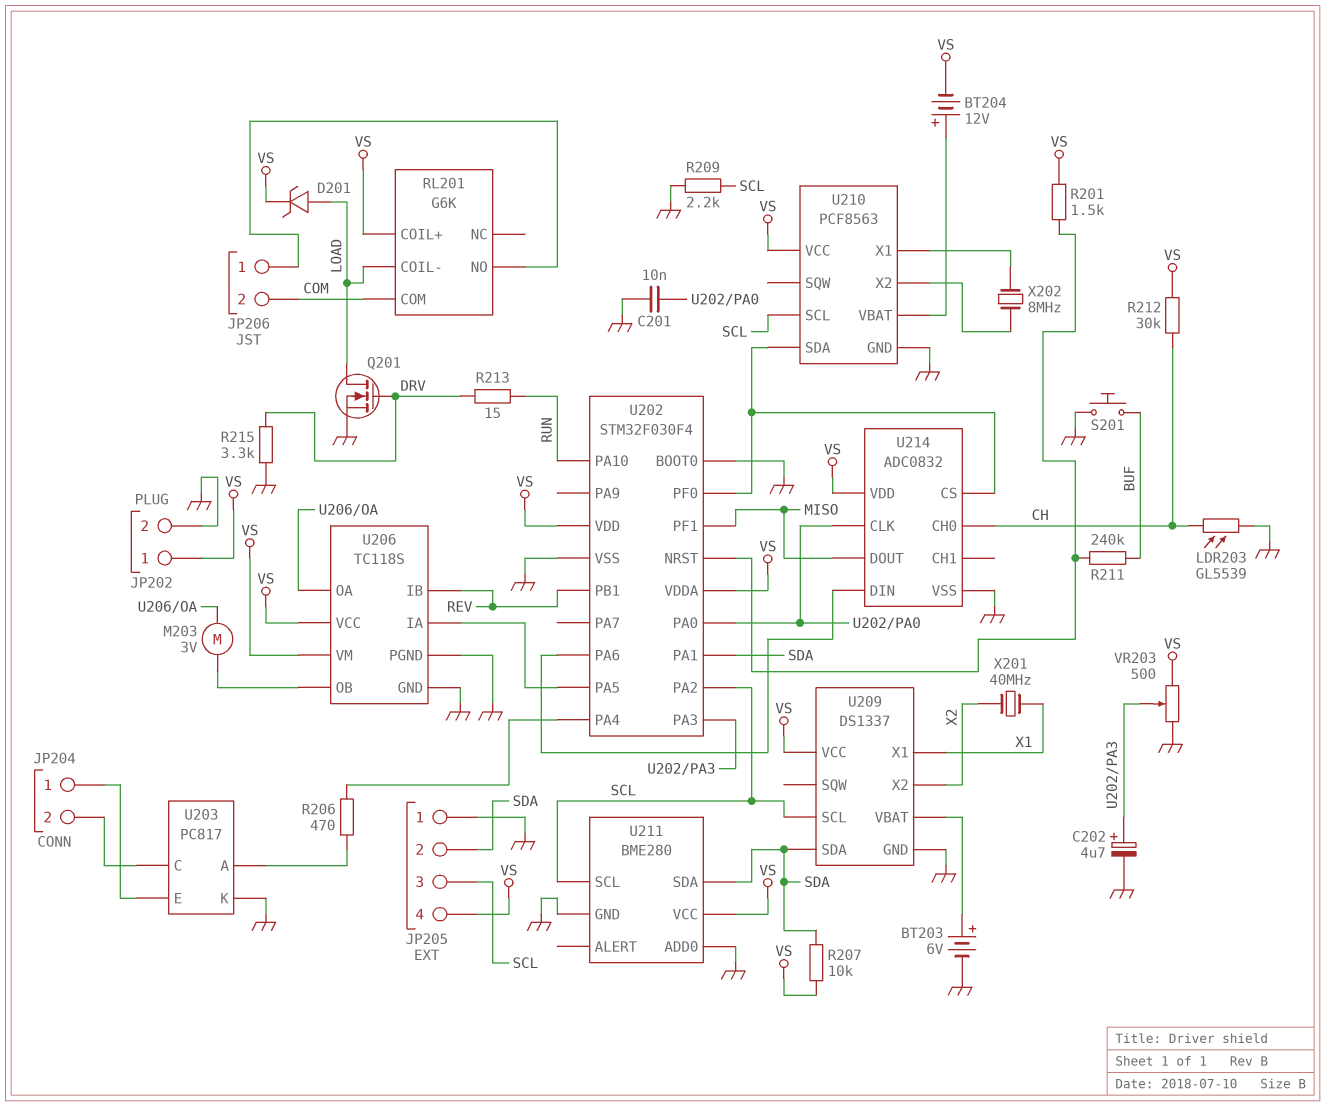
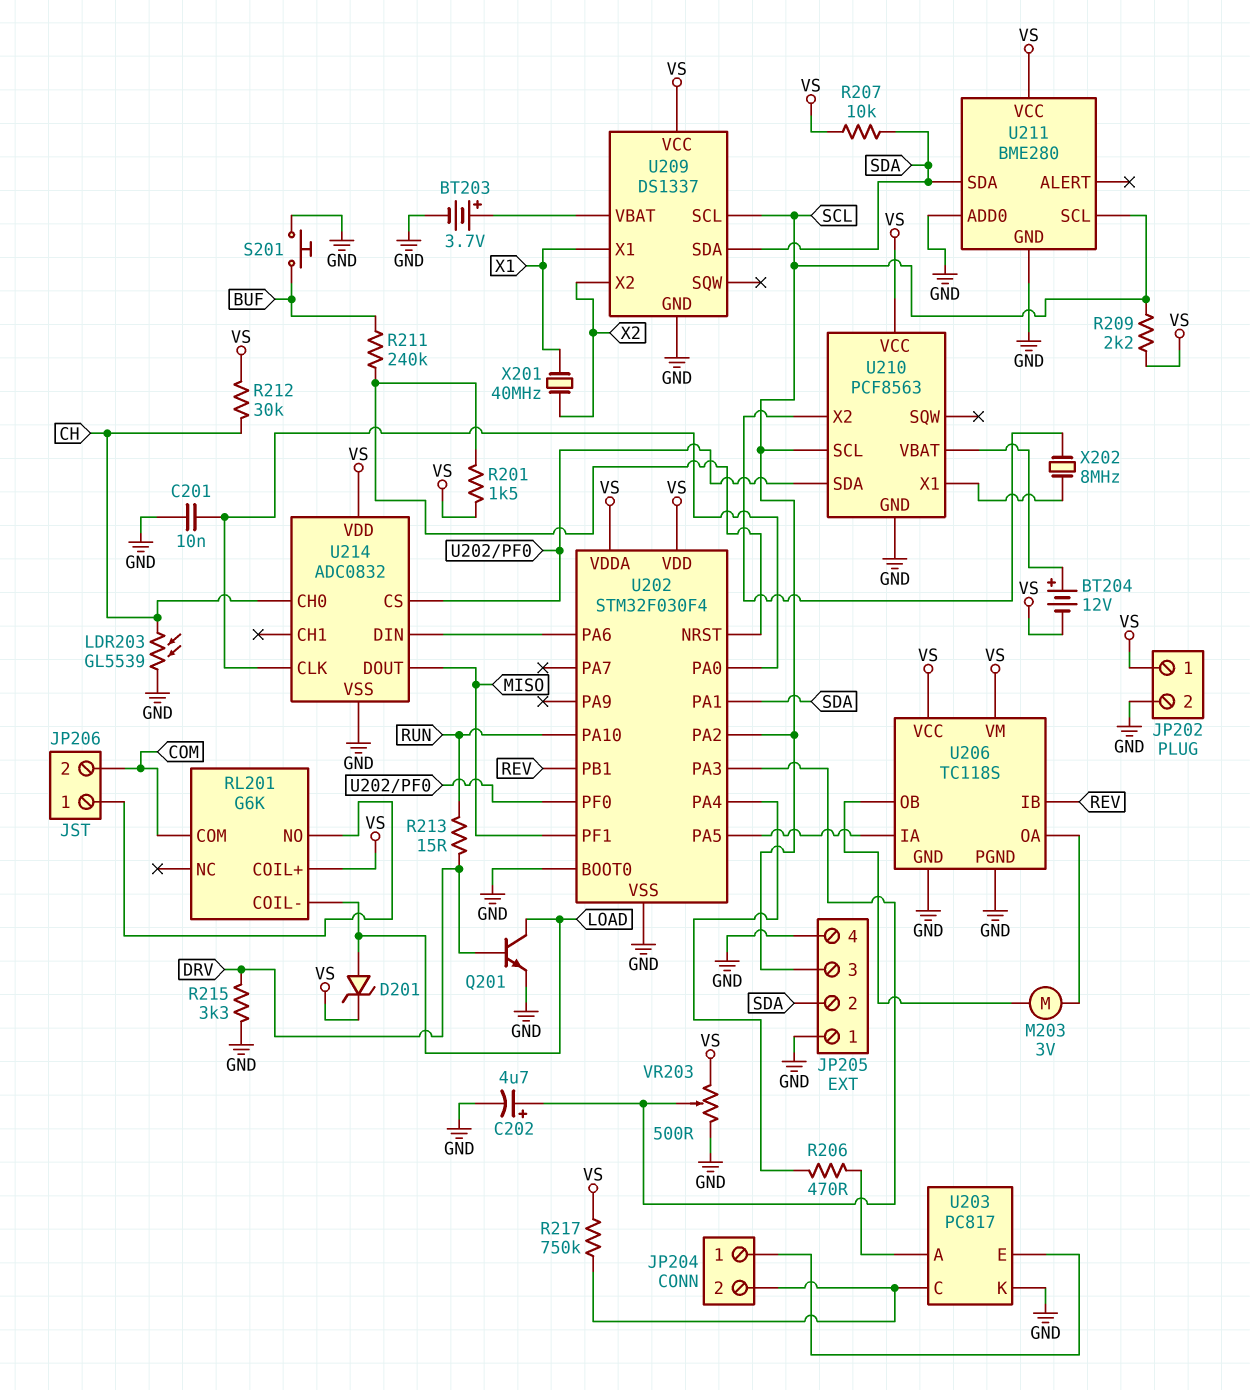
BT203: 6V (plus U209/VBAT, minus GND) -> 3.7V (plus U209/VBAT, minus GND)
JP205 pin 4: VS -> GND
Q201: NMOS (G DRV, D LOAD, S GND) -> NPN (B DRV, C LOAD, E GND)
R209: 2.2k (GND, SCL) -> 2.2k (SCL, VS)
R217: none -> 750k (JP204/2, VS)

